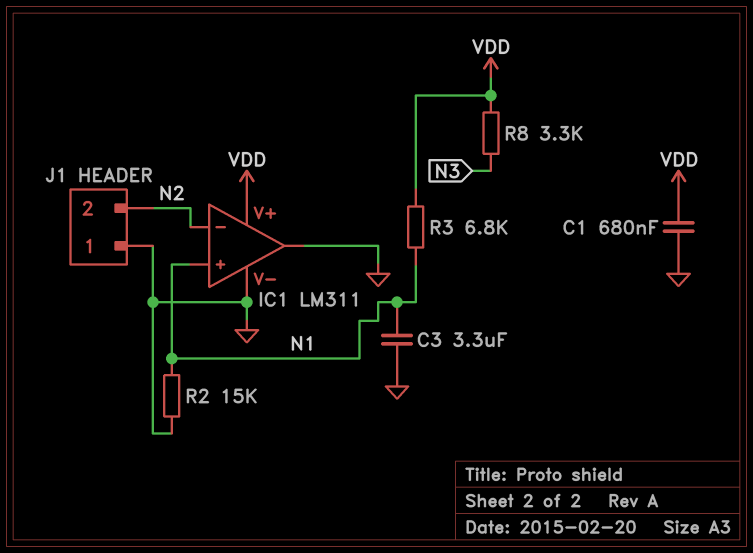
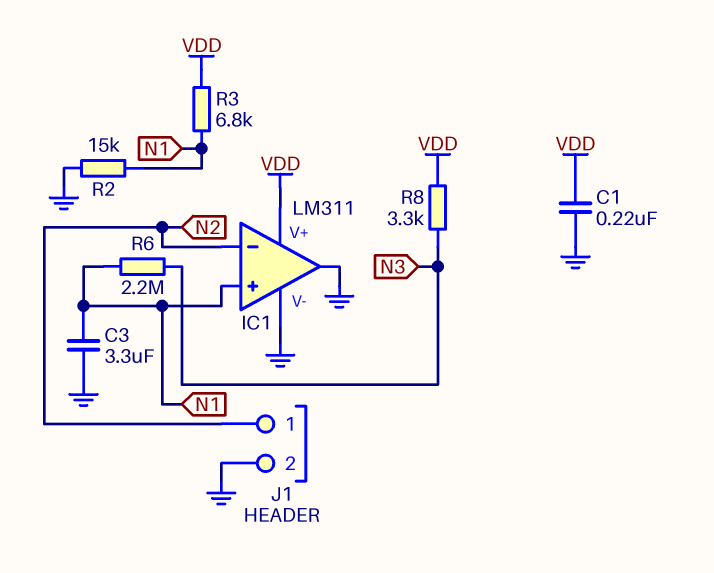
C1: 680nF (GND, VDD) -> 220nF (GND, VDD)
J1 pin 1: GND -> N2
J1 pin 2: N2 -> GND
R6: none -> 2.2M (N1, N3)

